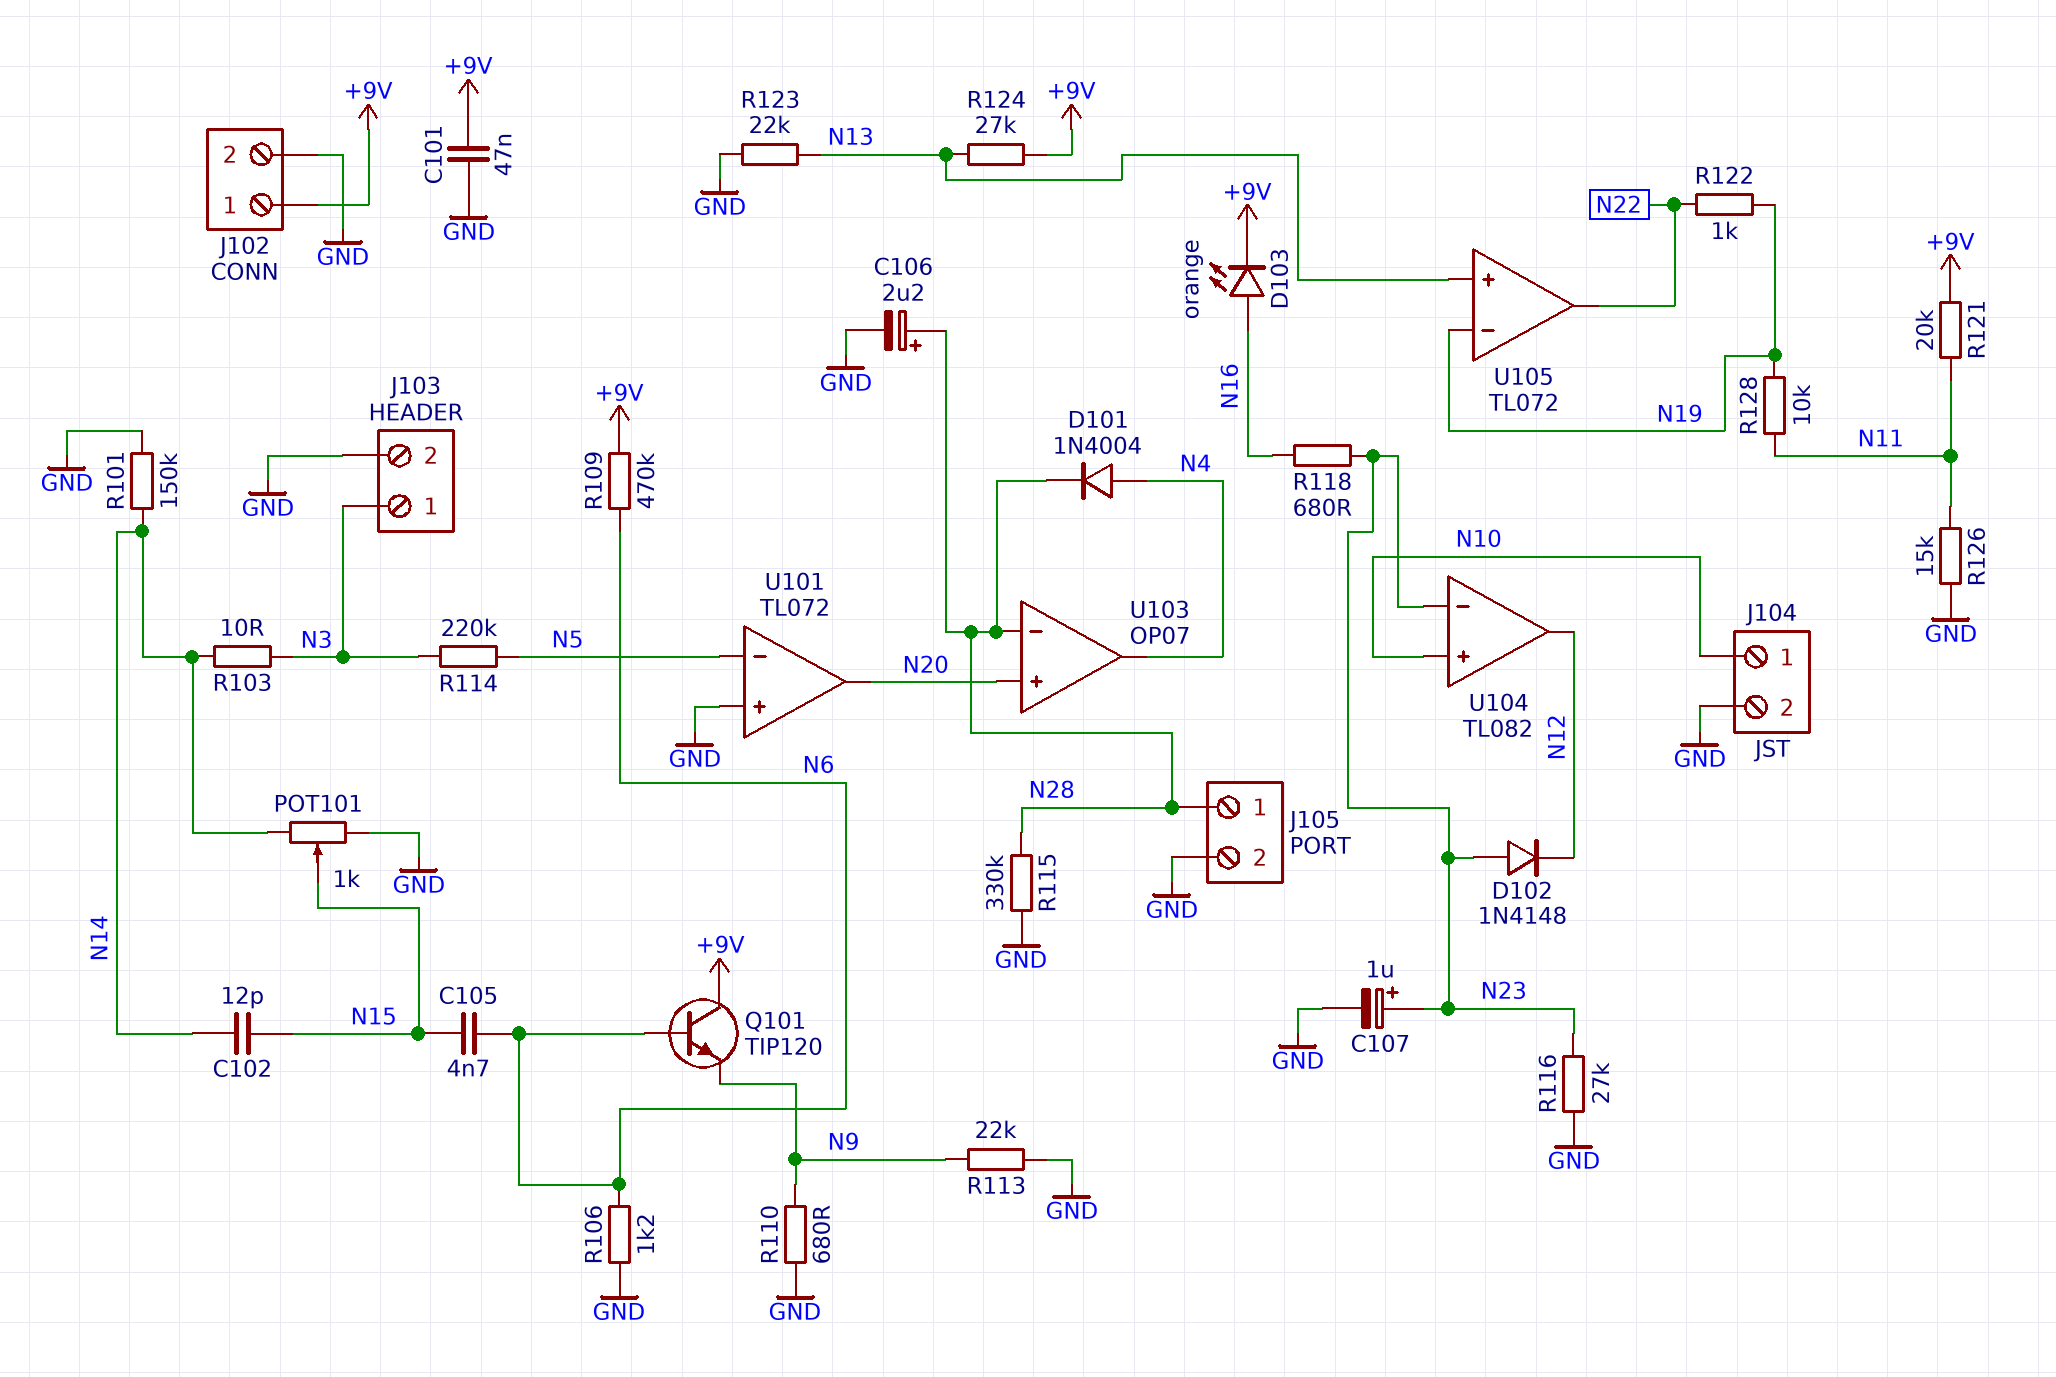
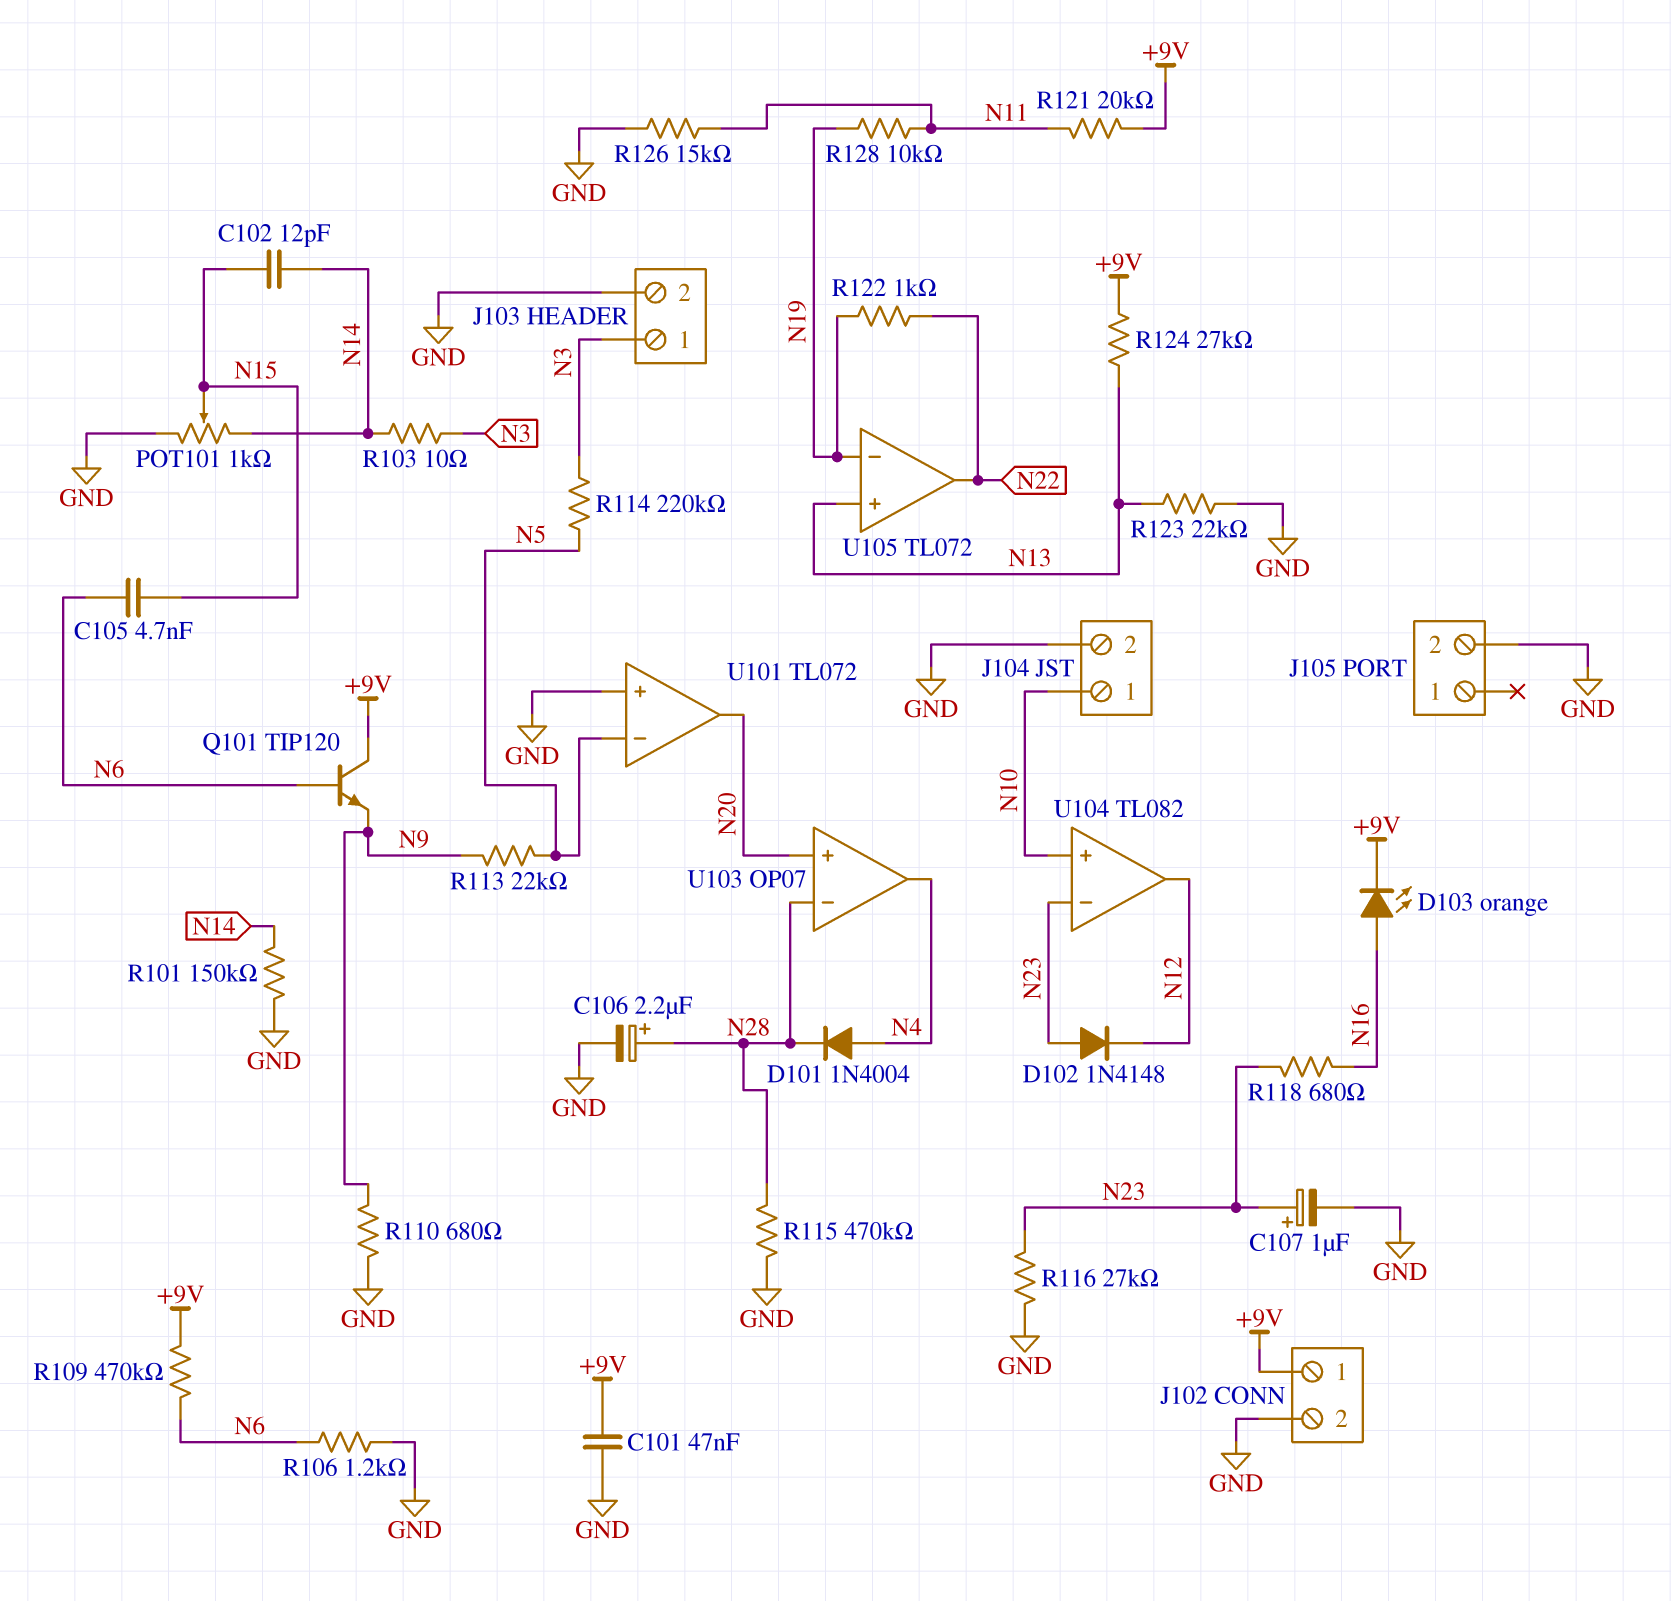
J105 pin 1: N28 -> none
R113: 22k (GND, N9) -> 22k (N5, N9)
R115: 330k (GND, N28) -> 470k (GND, N28)

